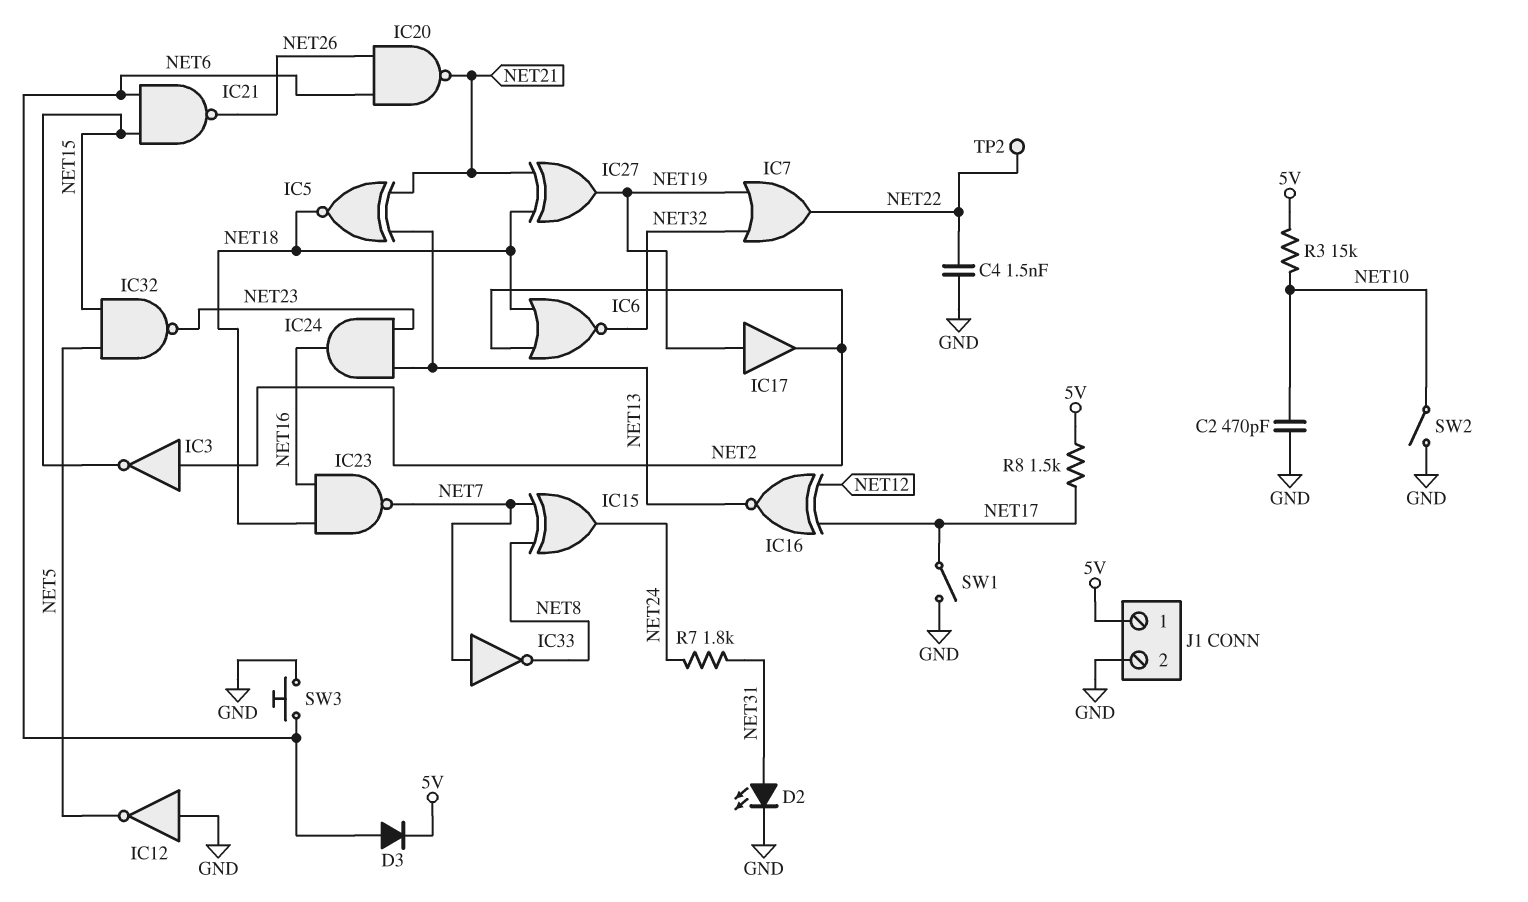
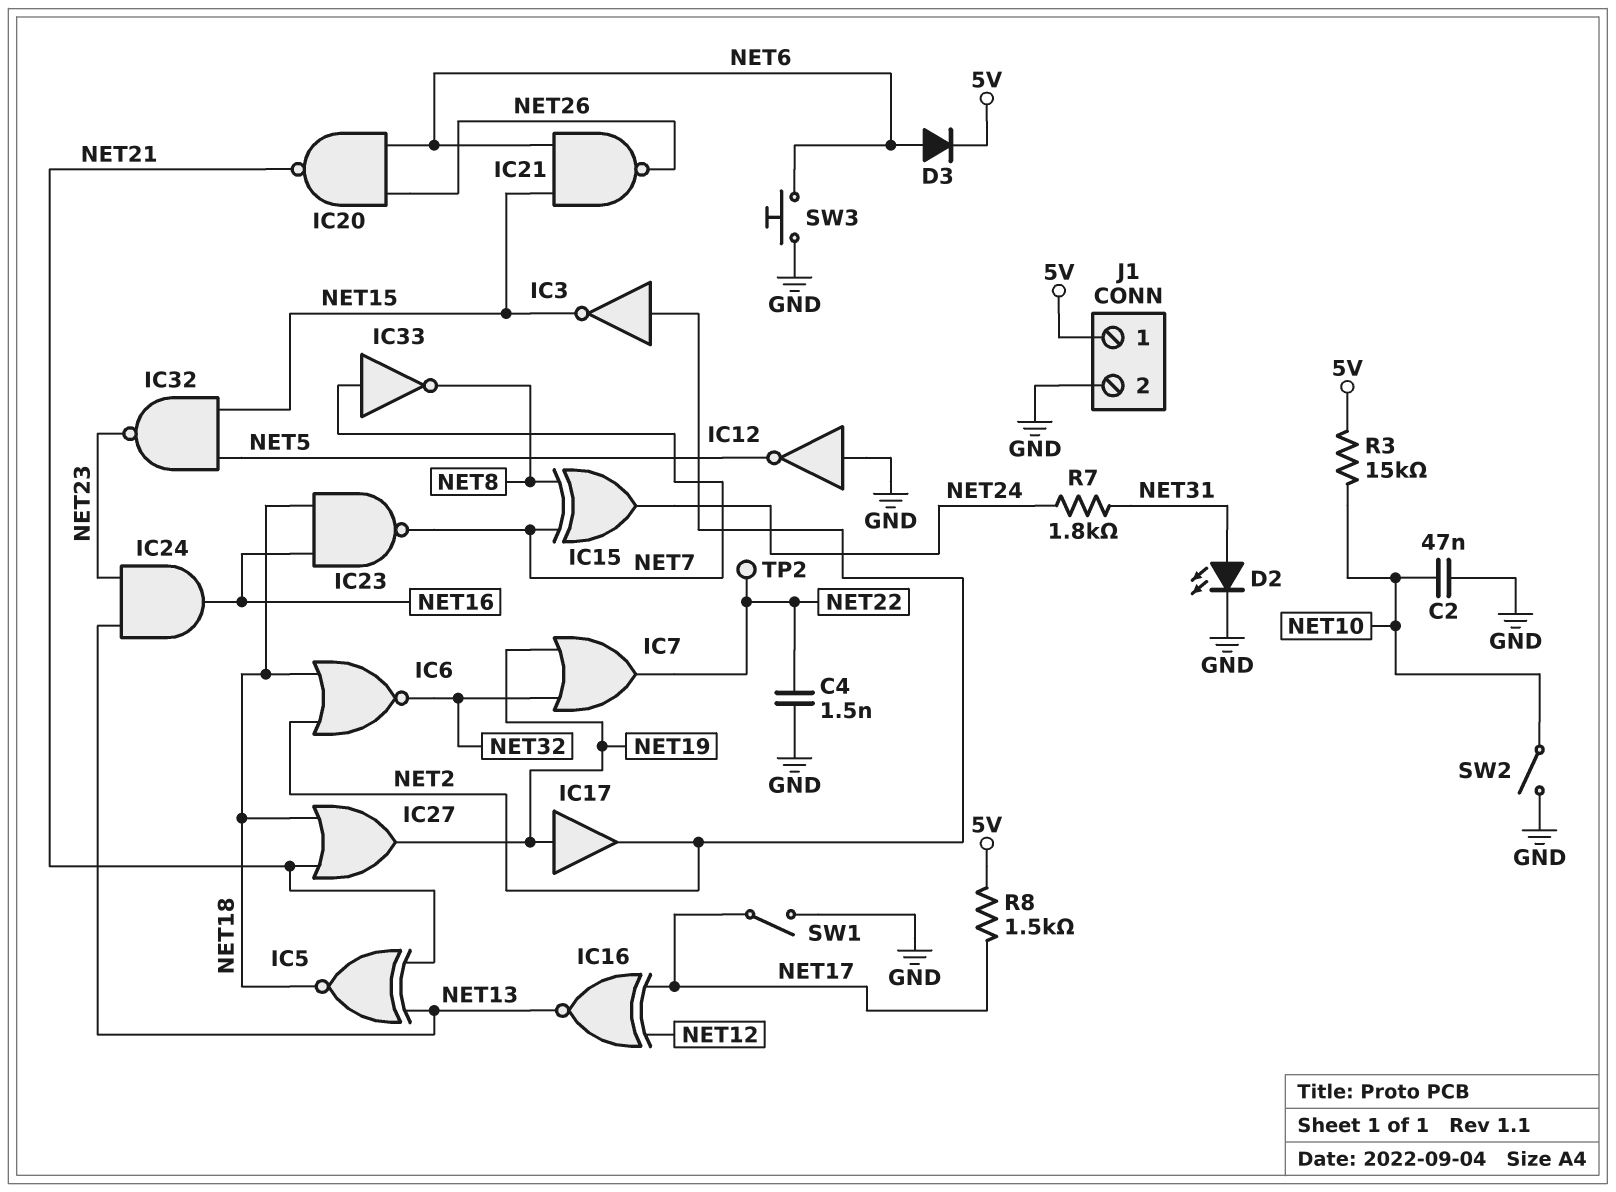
C2: 470pF (GND, NET10) -> 47nF (GND, NET10)
IC27: XOR (in NET18, in NET21, out NET19) -> OR (in NET18, in NET21, out NET19)

